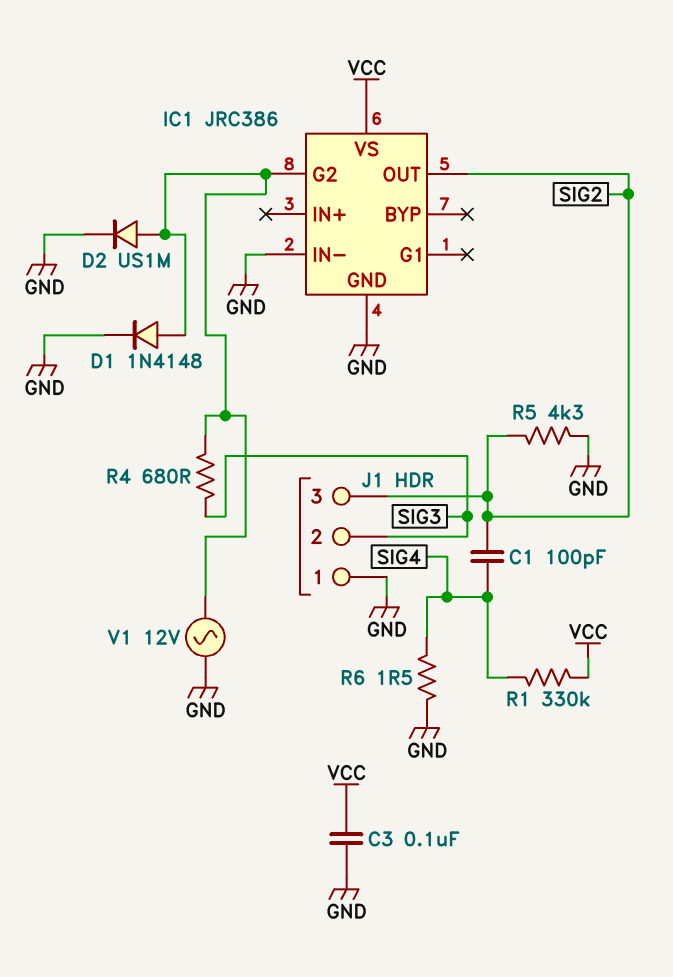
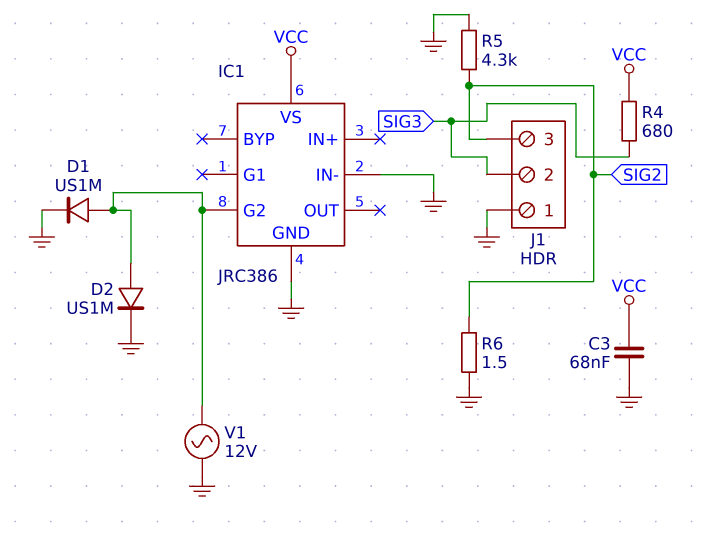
C1: 100pF (SIG2, SIG4) -> none
C3: 100nF (GND, VCC) -> 68nF (GND, VCC)
D1: diode 1N4148 (A IC1/G2, K GND) -> diode US1M (A IC1/G2, K GND)
IC1 pin OUT: SIG2 -> none
R1: 330k (SIG4, VCC) -> none
R4: 680 (IC1/G2, SIG3) -> 680 (SIG3, VCC)
R6: 1.5 (GND, SIG4) -> 1.5 (GND, SIG2)

